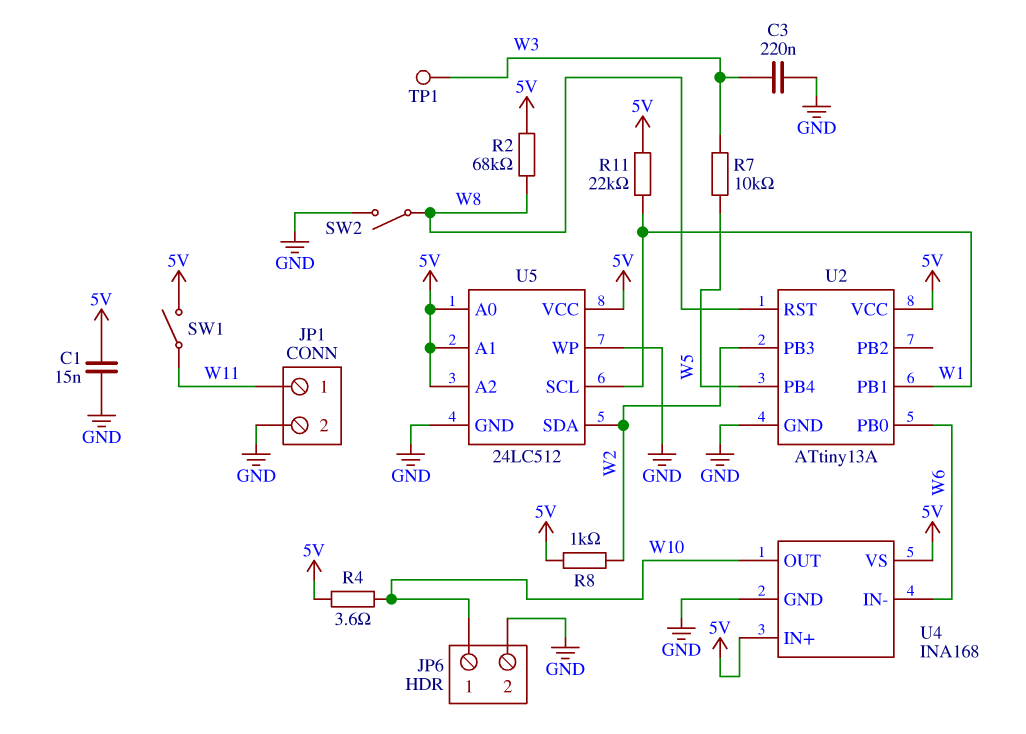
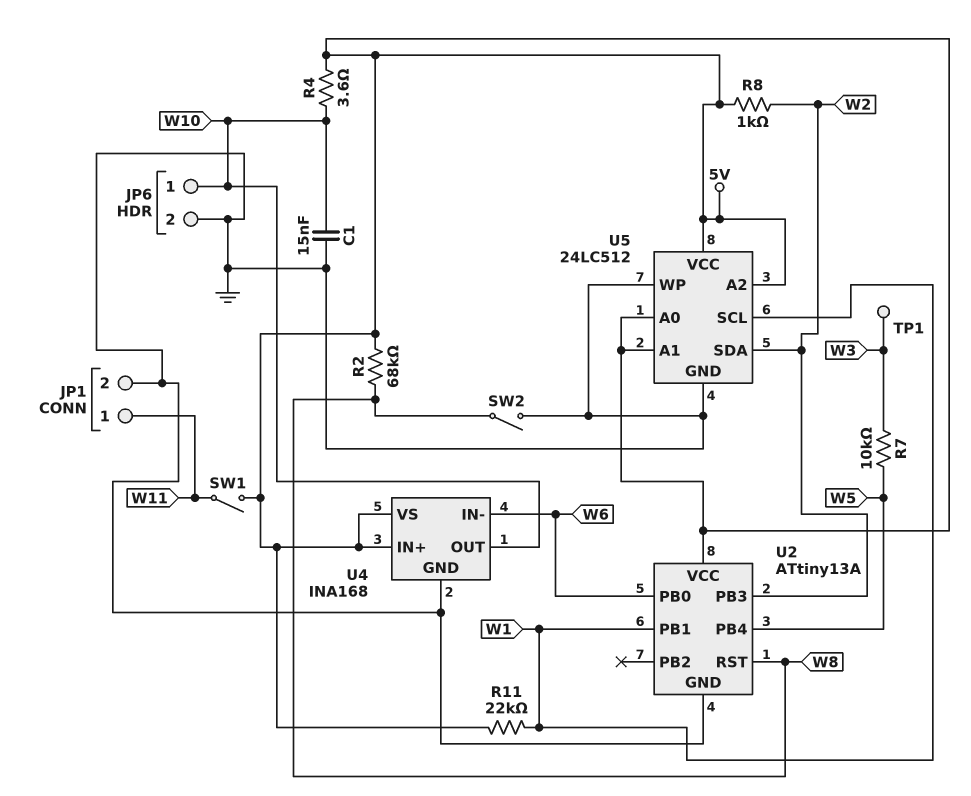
C1: 15nF (5V, GND) -> 15nF (GND, W10)
C3: 220nF (GND, W3) -> none

